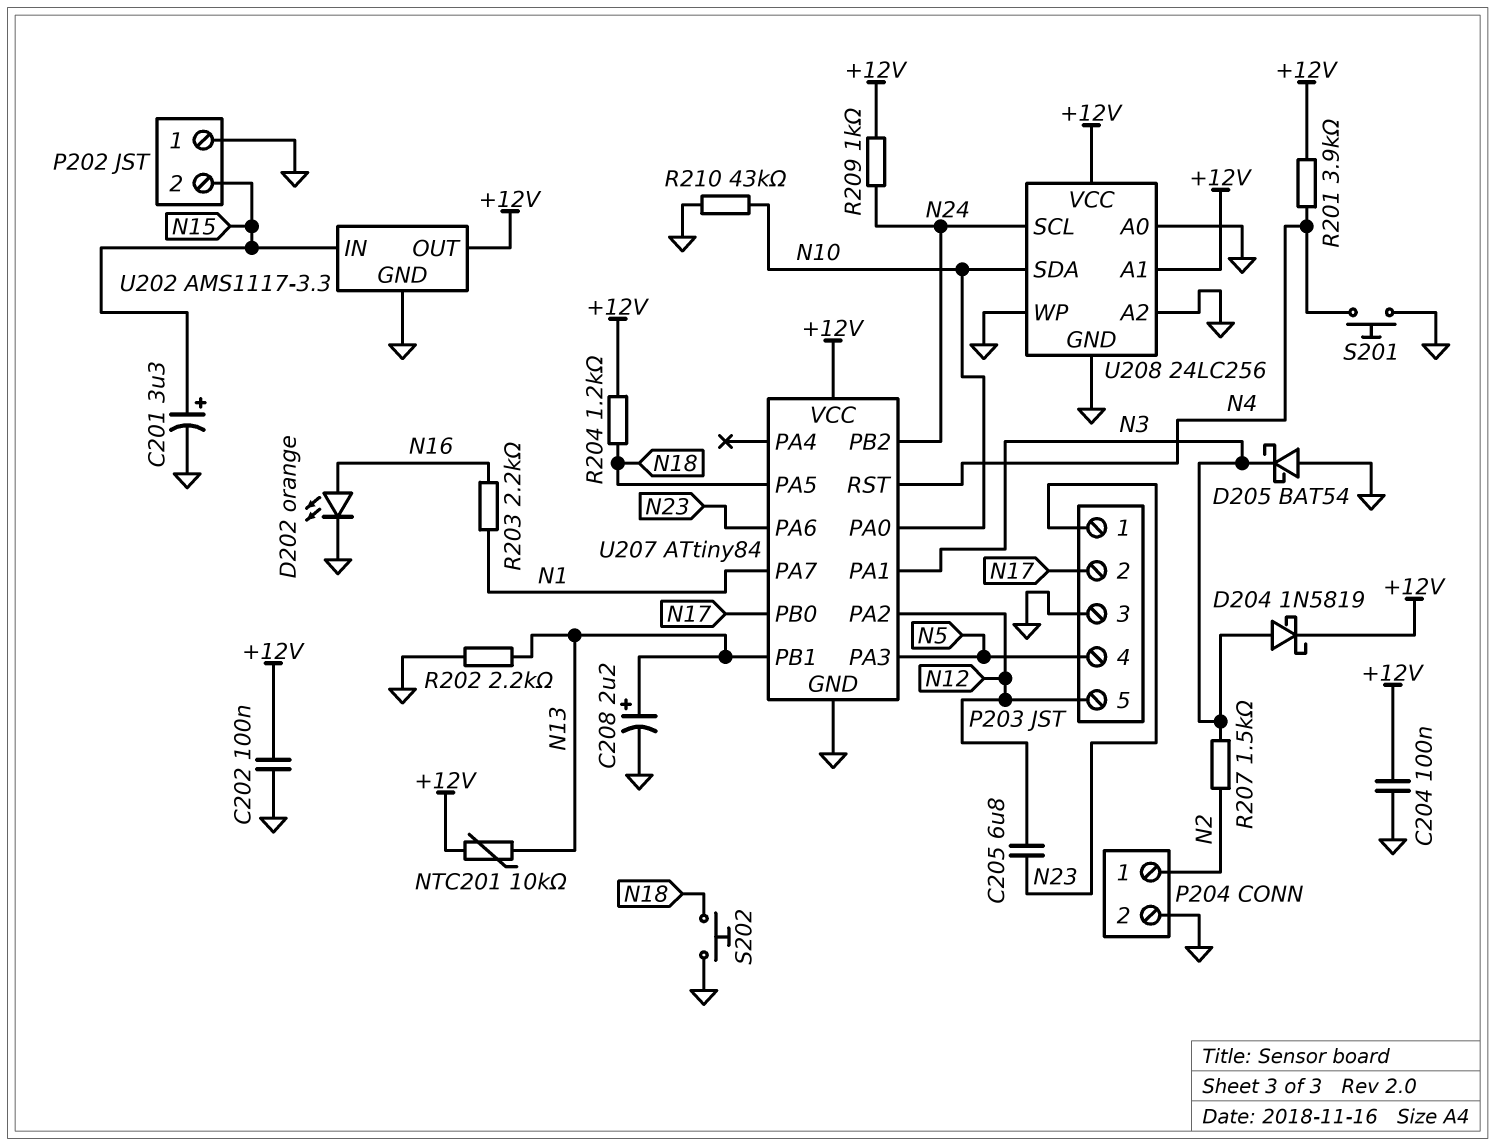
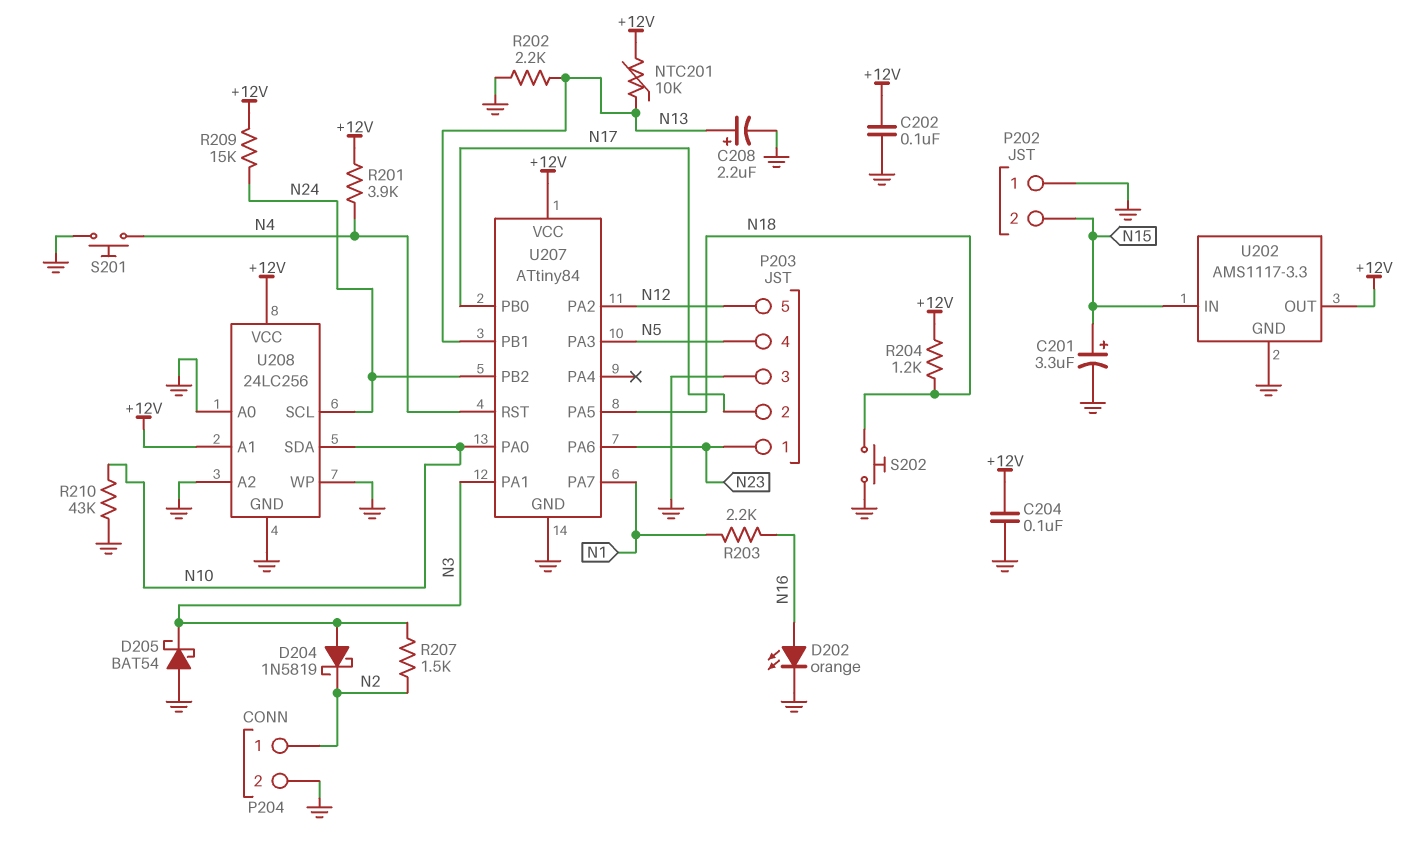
C205: 6.8uF (N12, N23) -> none
D204: schottky 1N5819 (A N3, K +12V) -> schottky 1N5819 (A N3, K N2)
R209: 1k (+12V, N24) -> 15k (+12V, N24)

